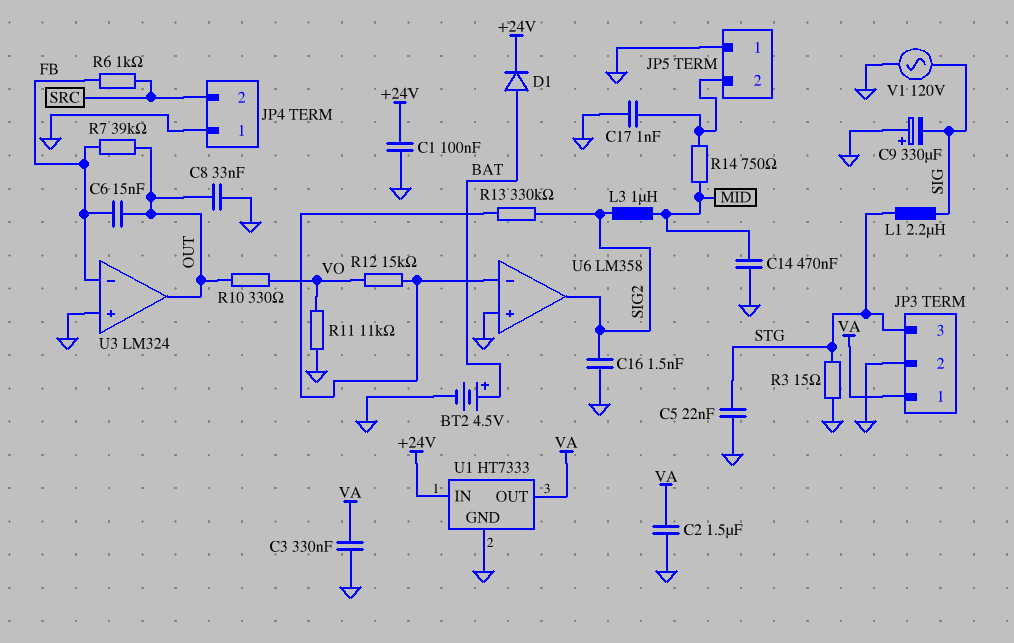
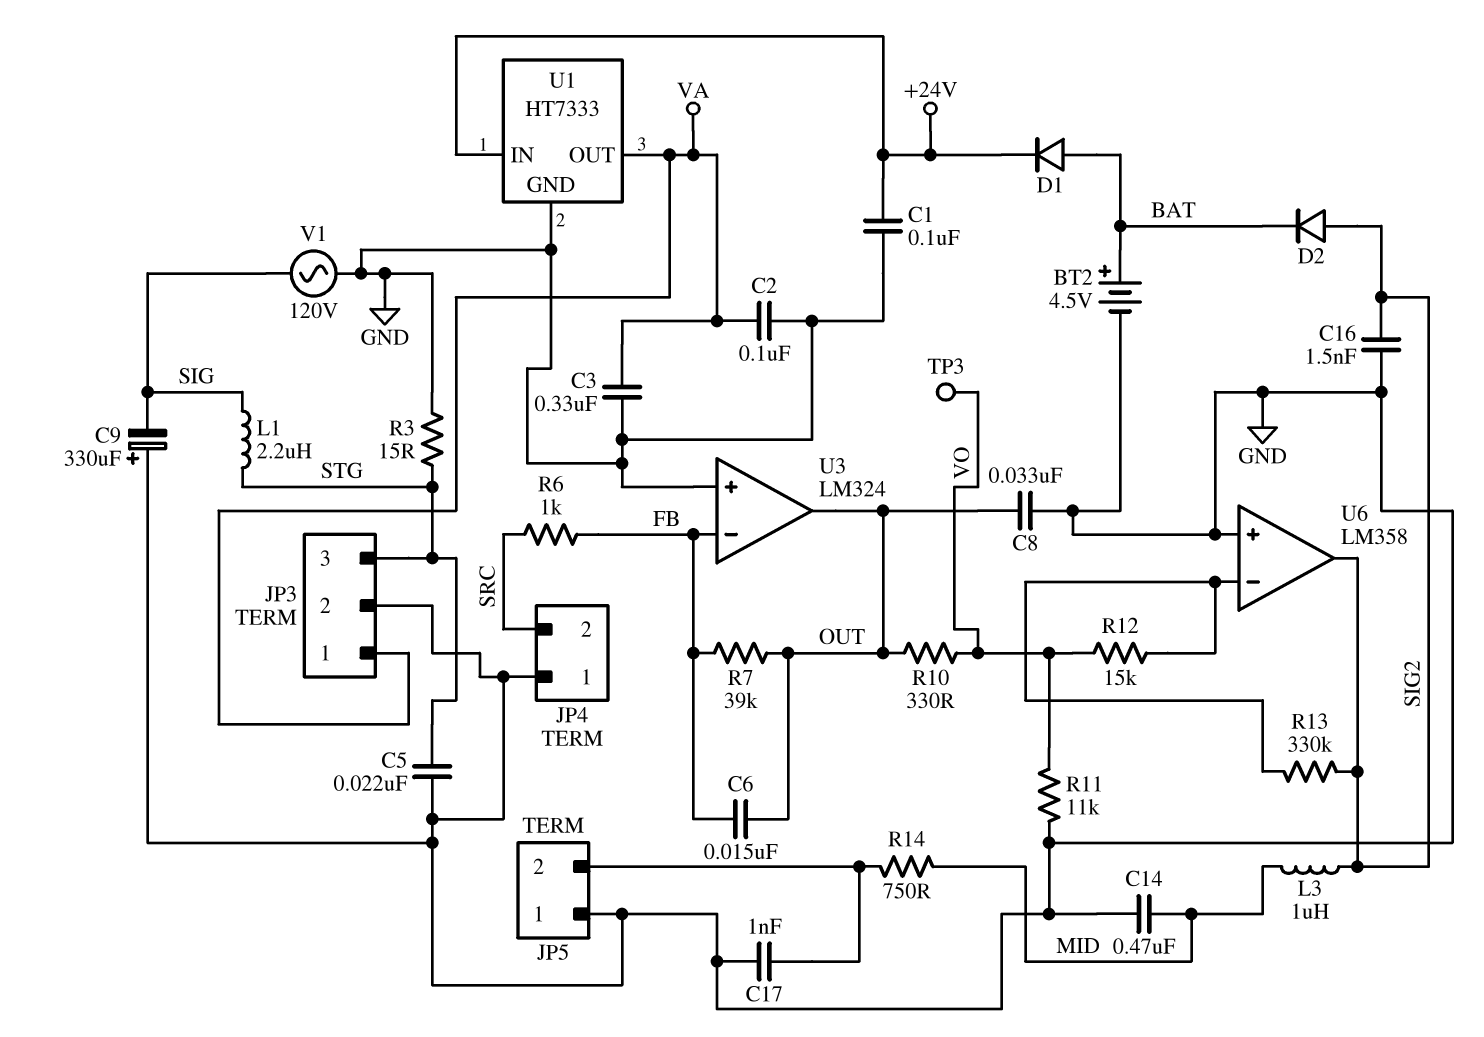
C2: 1.5uF (GND, VA) -> 100nF (GND, VA)
D2: none -> diode (A SIG2, K BAT)
TP3: none -> test point (VO)

